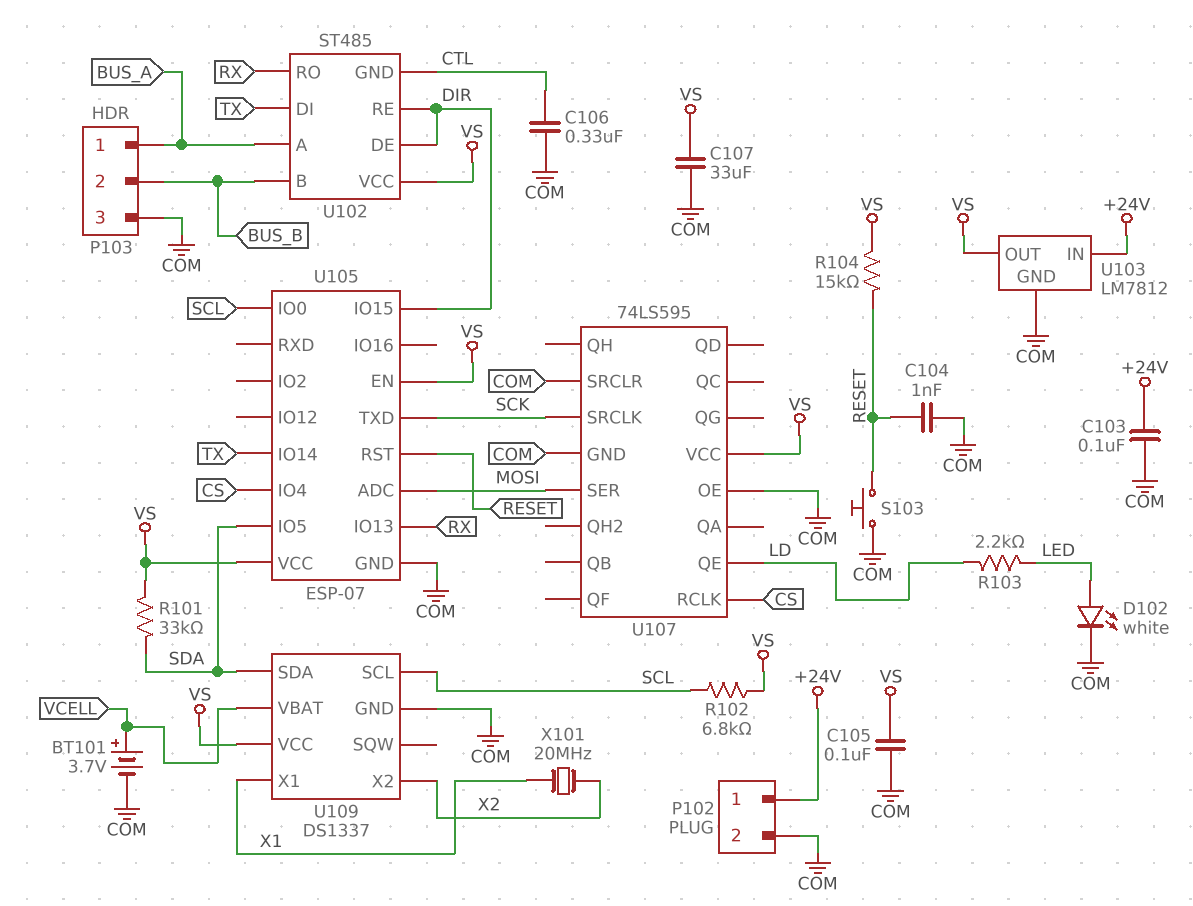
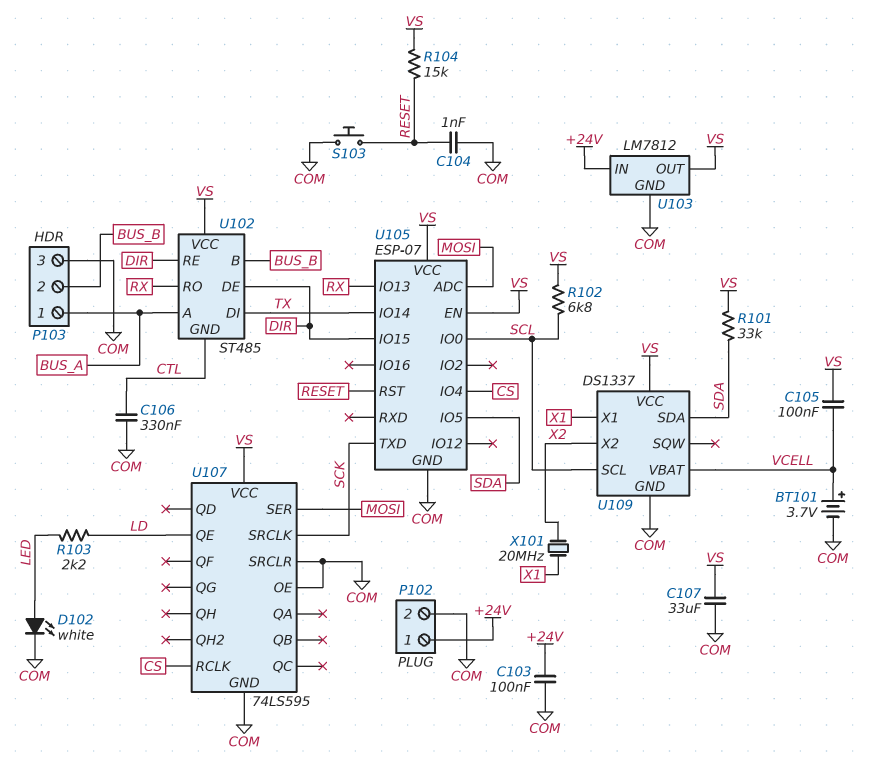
C105: 100nF (COM, VS) -> 100nF (VCELL, VS)

